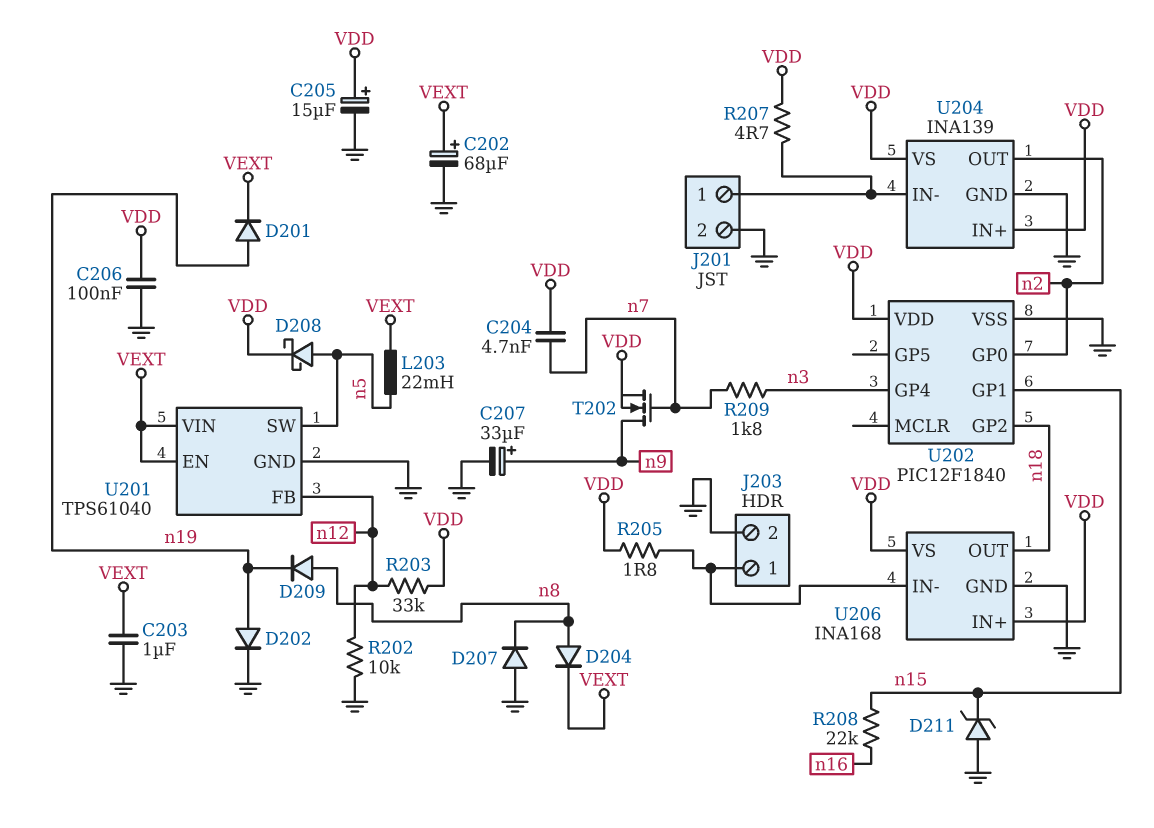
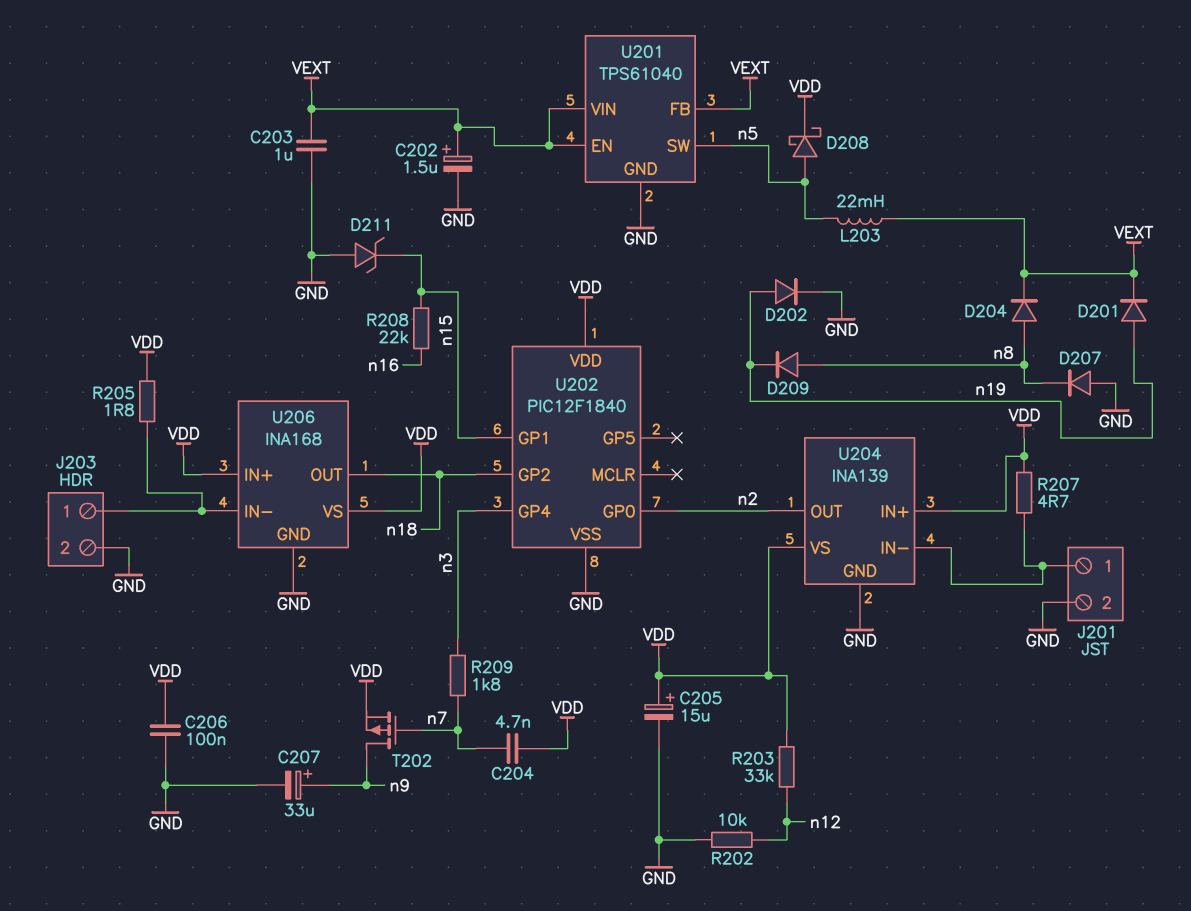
C202: 68uF (plus VEXT, minus GND) -> 1.5uF (plus VEXT, minus GND)
T202: NMOS (G n7, D n9, S VDD) -> PMOS (G n7, D n9, S VDD)
U201 pin FB: n12 -> VEXT

